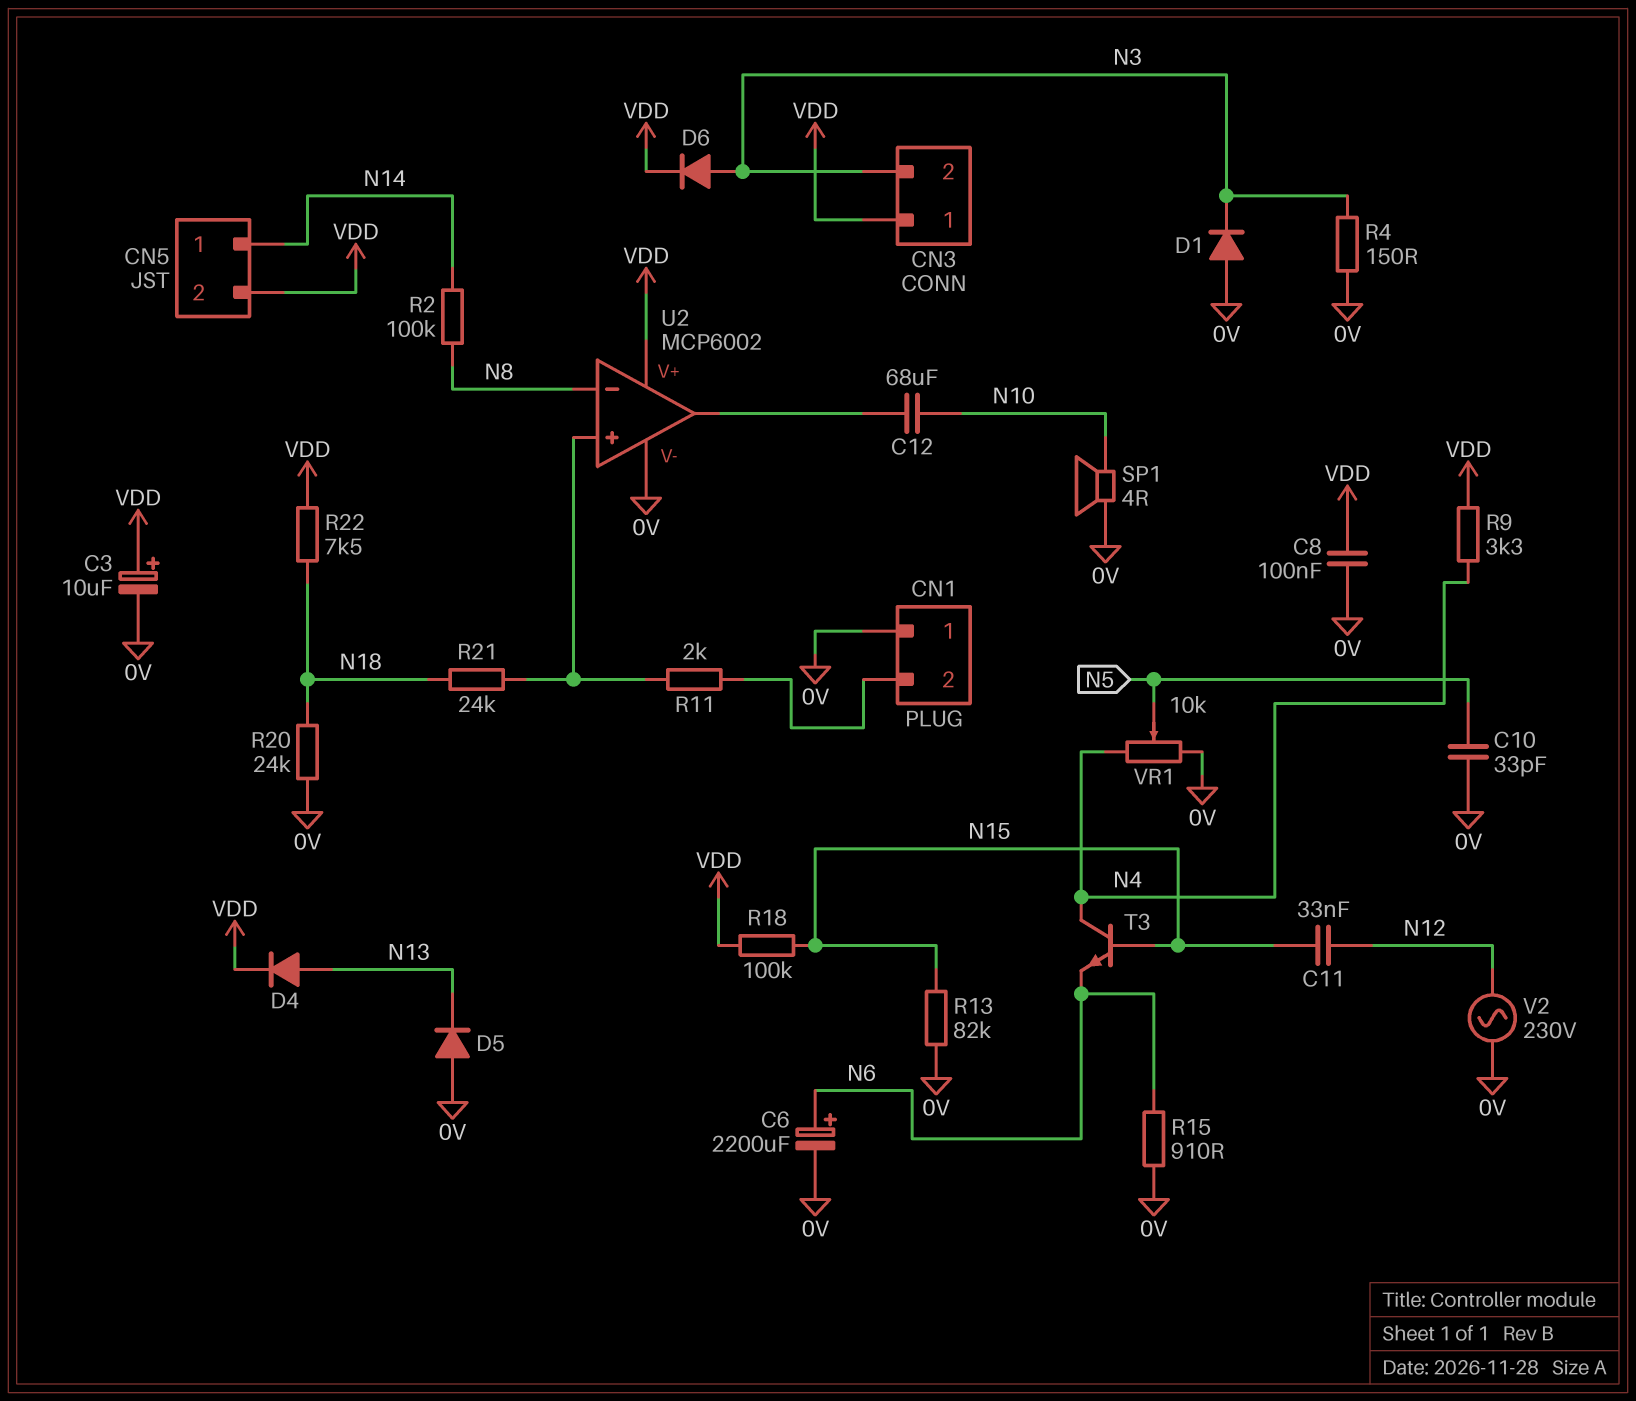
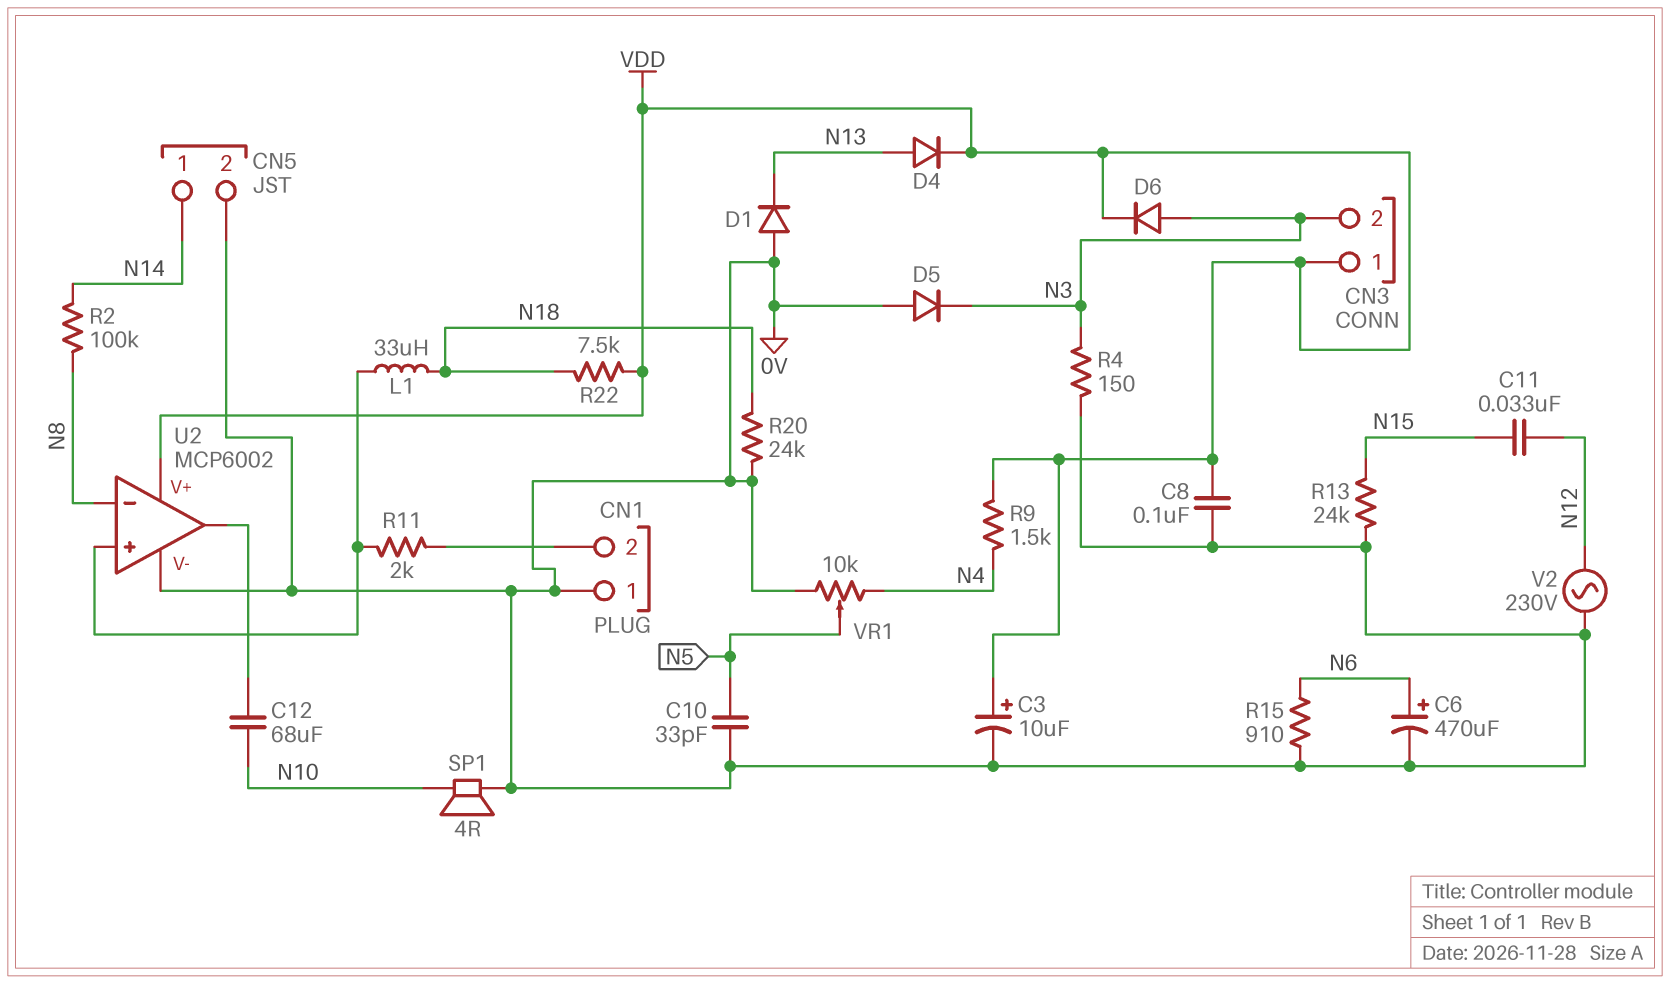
C6: 2200uF (plus N6, minus 0V) -> 470uF (plus N6, minus 0V)
CN5 pin 2: VDD -> 0V
D1: diode (A 0V, K N3) -> diode (A 0V, K N13)
D5: diode (A 0V, K N13) -> diode (A 0V, K N3)
L1: none -> 33uH (N18, U2/in+)
R9: 3.3k (N4, VDD) -> 1.5k (N4, VDD)
R13: 82k (0V, N15) -> 24k (0V, N15)
R18: 100k (N15, VDD) -> none
R21: 24k (N18, U2/in+) -> none
T3: NPN (B N15, C N4, E N6) -> none

